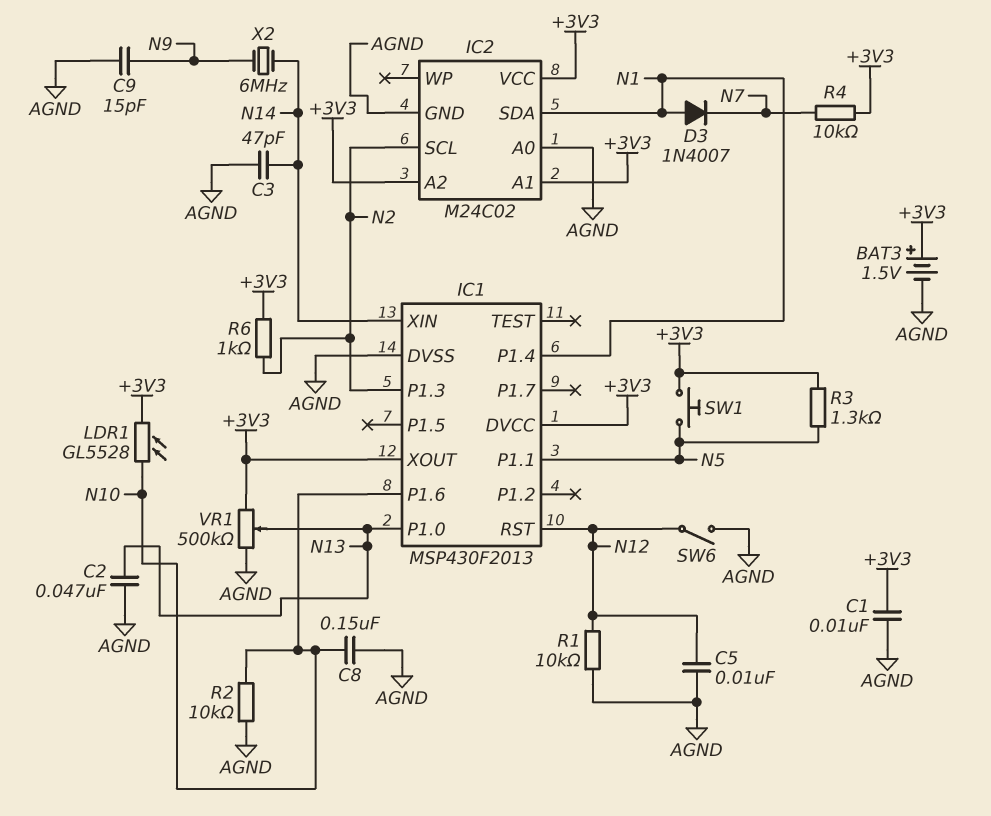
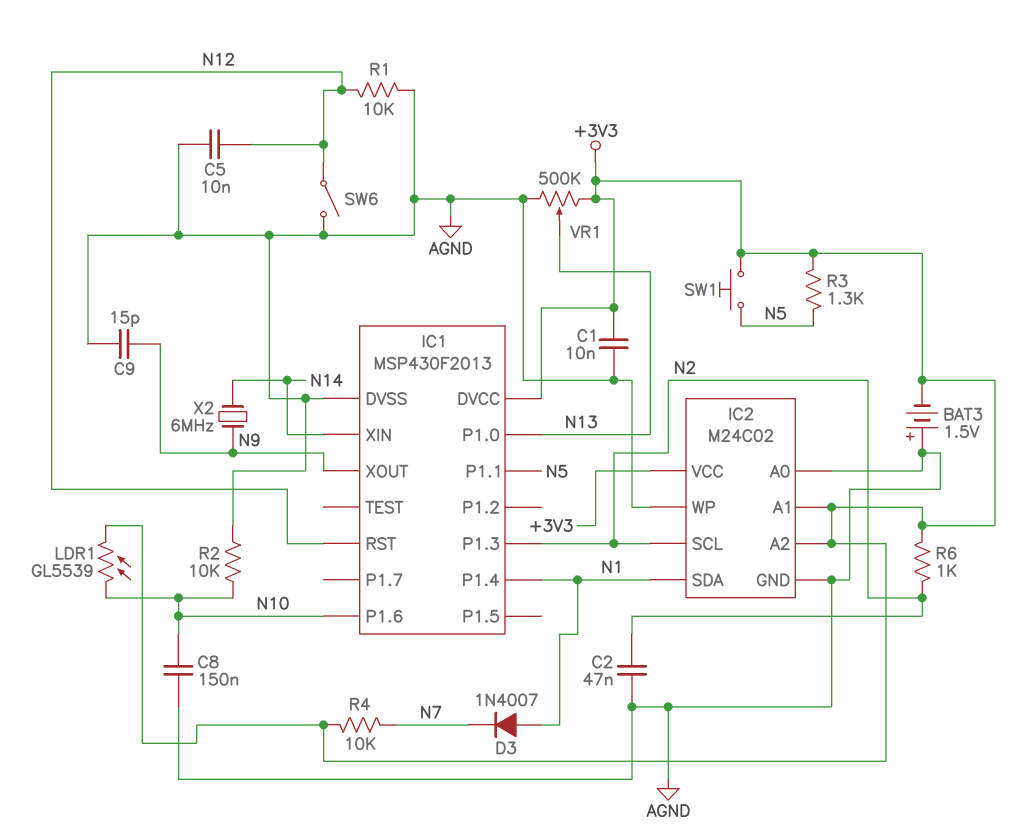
BAT3: 1.5V (plus +3V3, minus AGND) -> 1.5V (plus AGND, minus +3V3)
C2: 47nF (AGND, N13) -> 47nF (AGND, N2)
C3: 47pF (AGND, N14) -> none
IC1 pin XOUT: +3V3 -> N9
IC2 pin WP: none -> AGND
LDR1: GL5528 (+3V3, N10) -> GL5539 (+3V3, N10)

